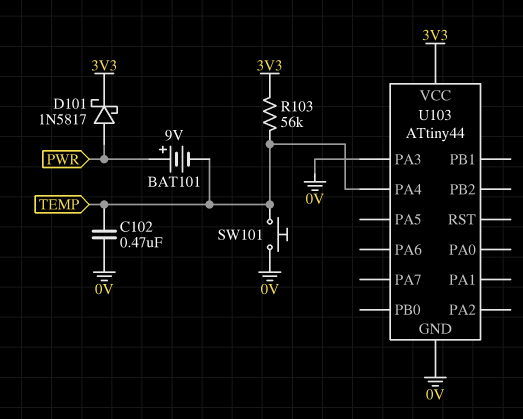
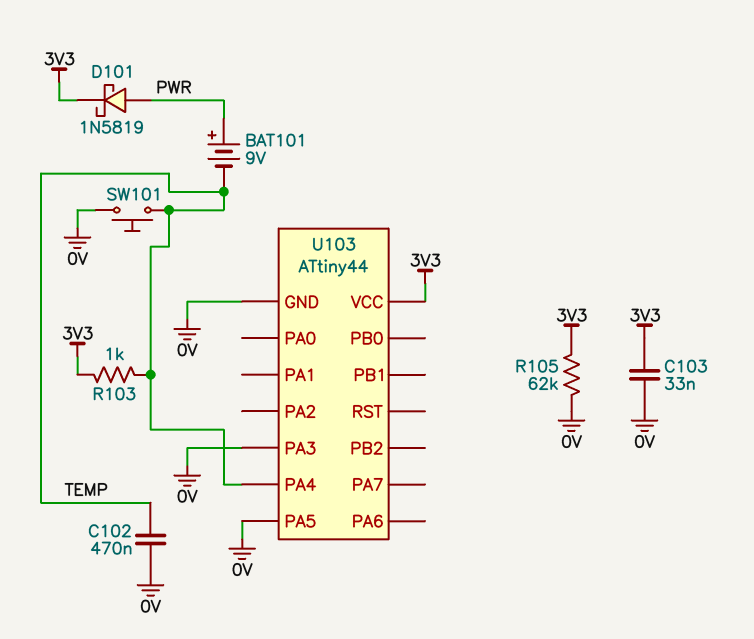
C103: none -> 33nF (0V, 3V3)
D101: schottky 1N5817 (A PWR, K 3V3) -> schottky 1N5819 (A PWR, K 3V3)
R103: 56k (3V3, TEMP) -> 1k (3V3, TEMP)
R105: none -> 62k (0V, 3V3)
U103 pin PA5: none -> 0V

